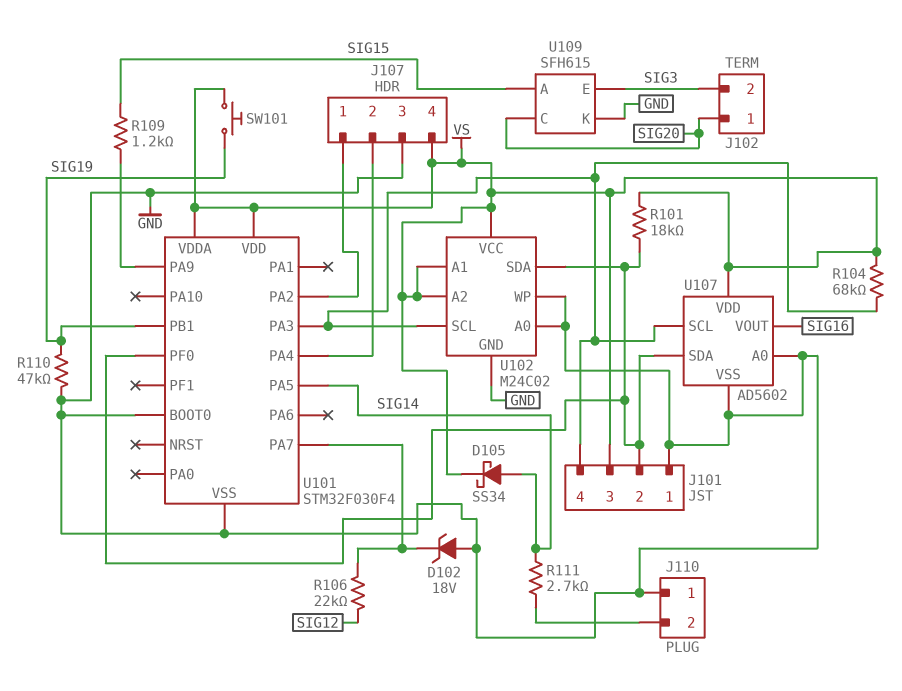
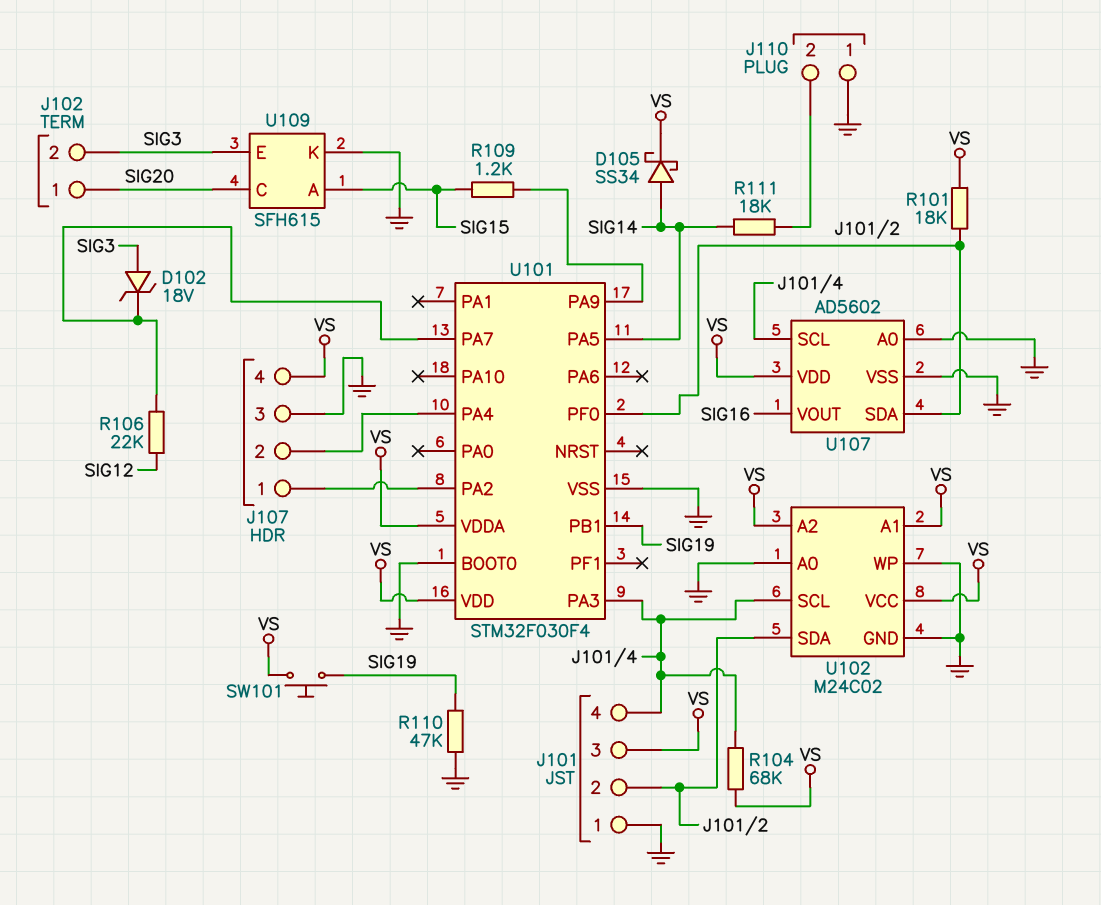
D102: zener 18V (A GND, K U101/PA7) -> zener 18V (A SIG3, K U101/PA7)
R111: 2.7k (J110/2, SIG14) -> 18k (J110/2, SIG14)

